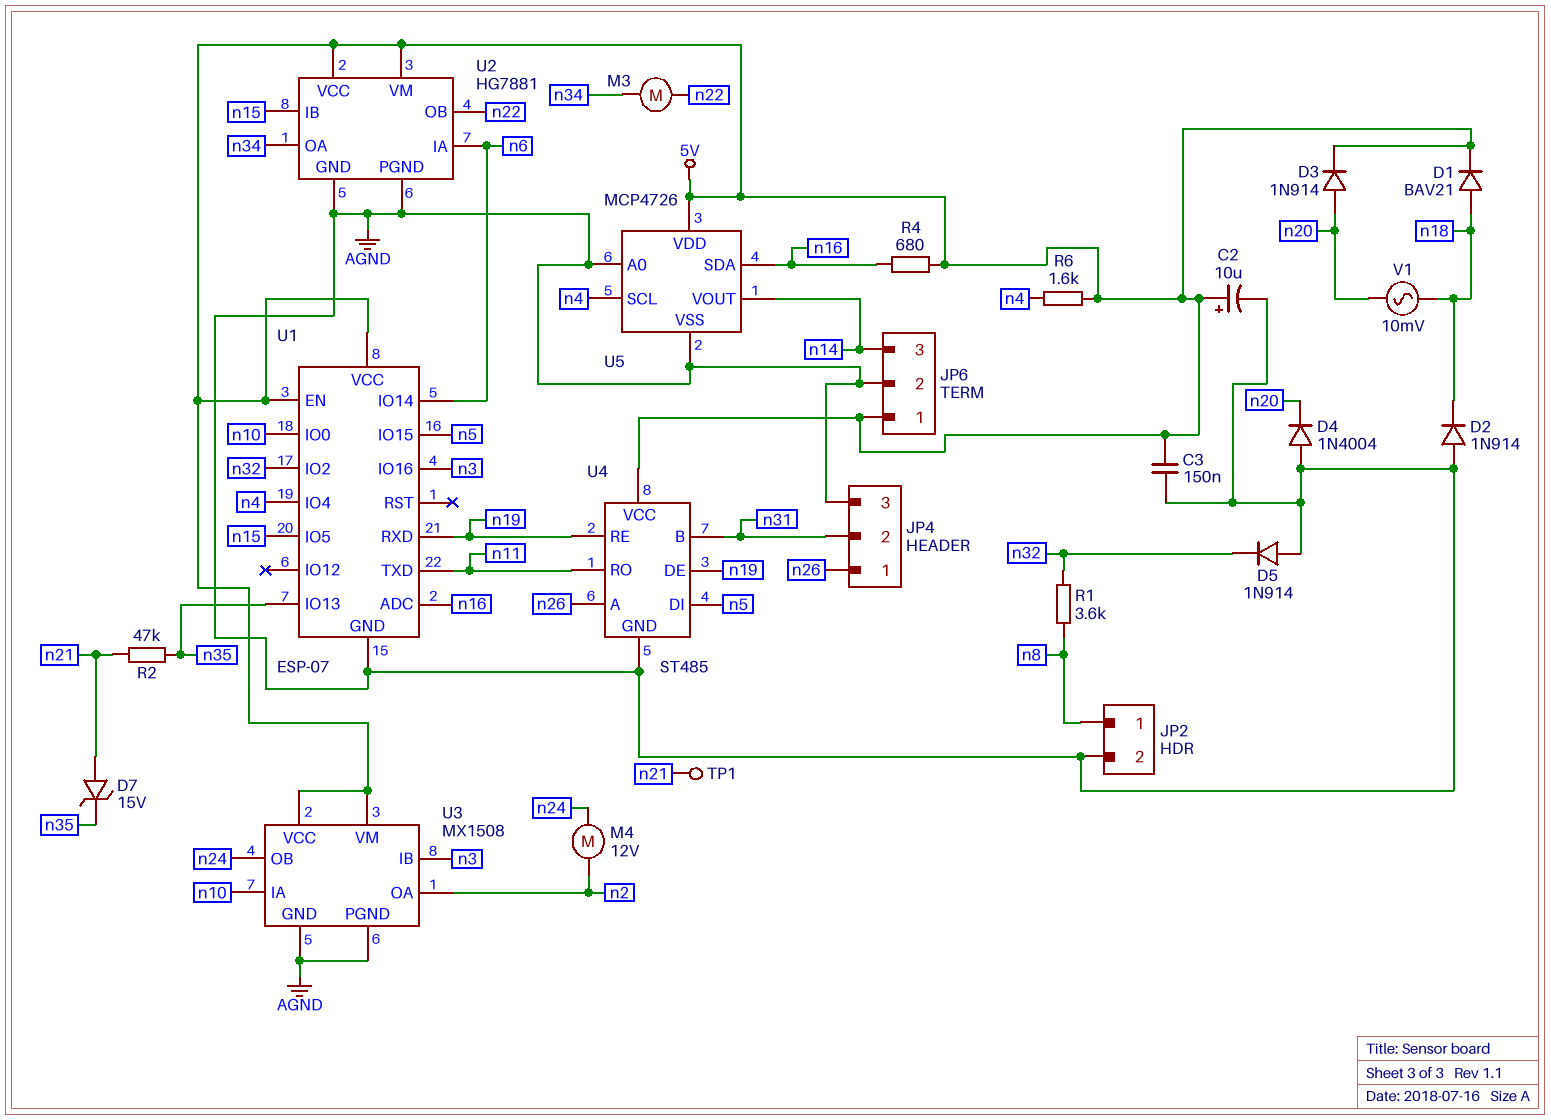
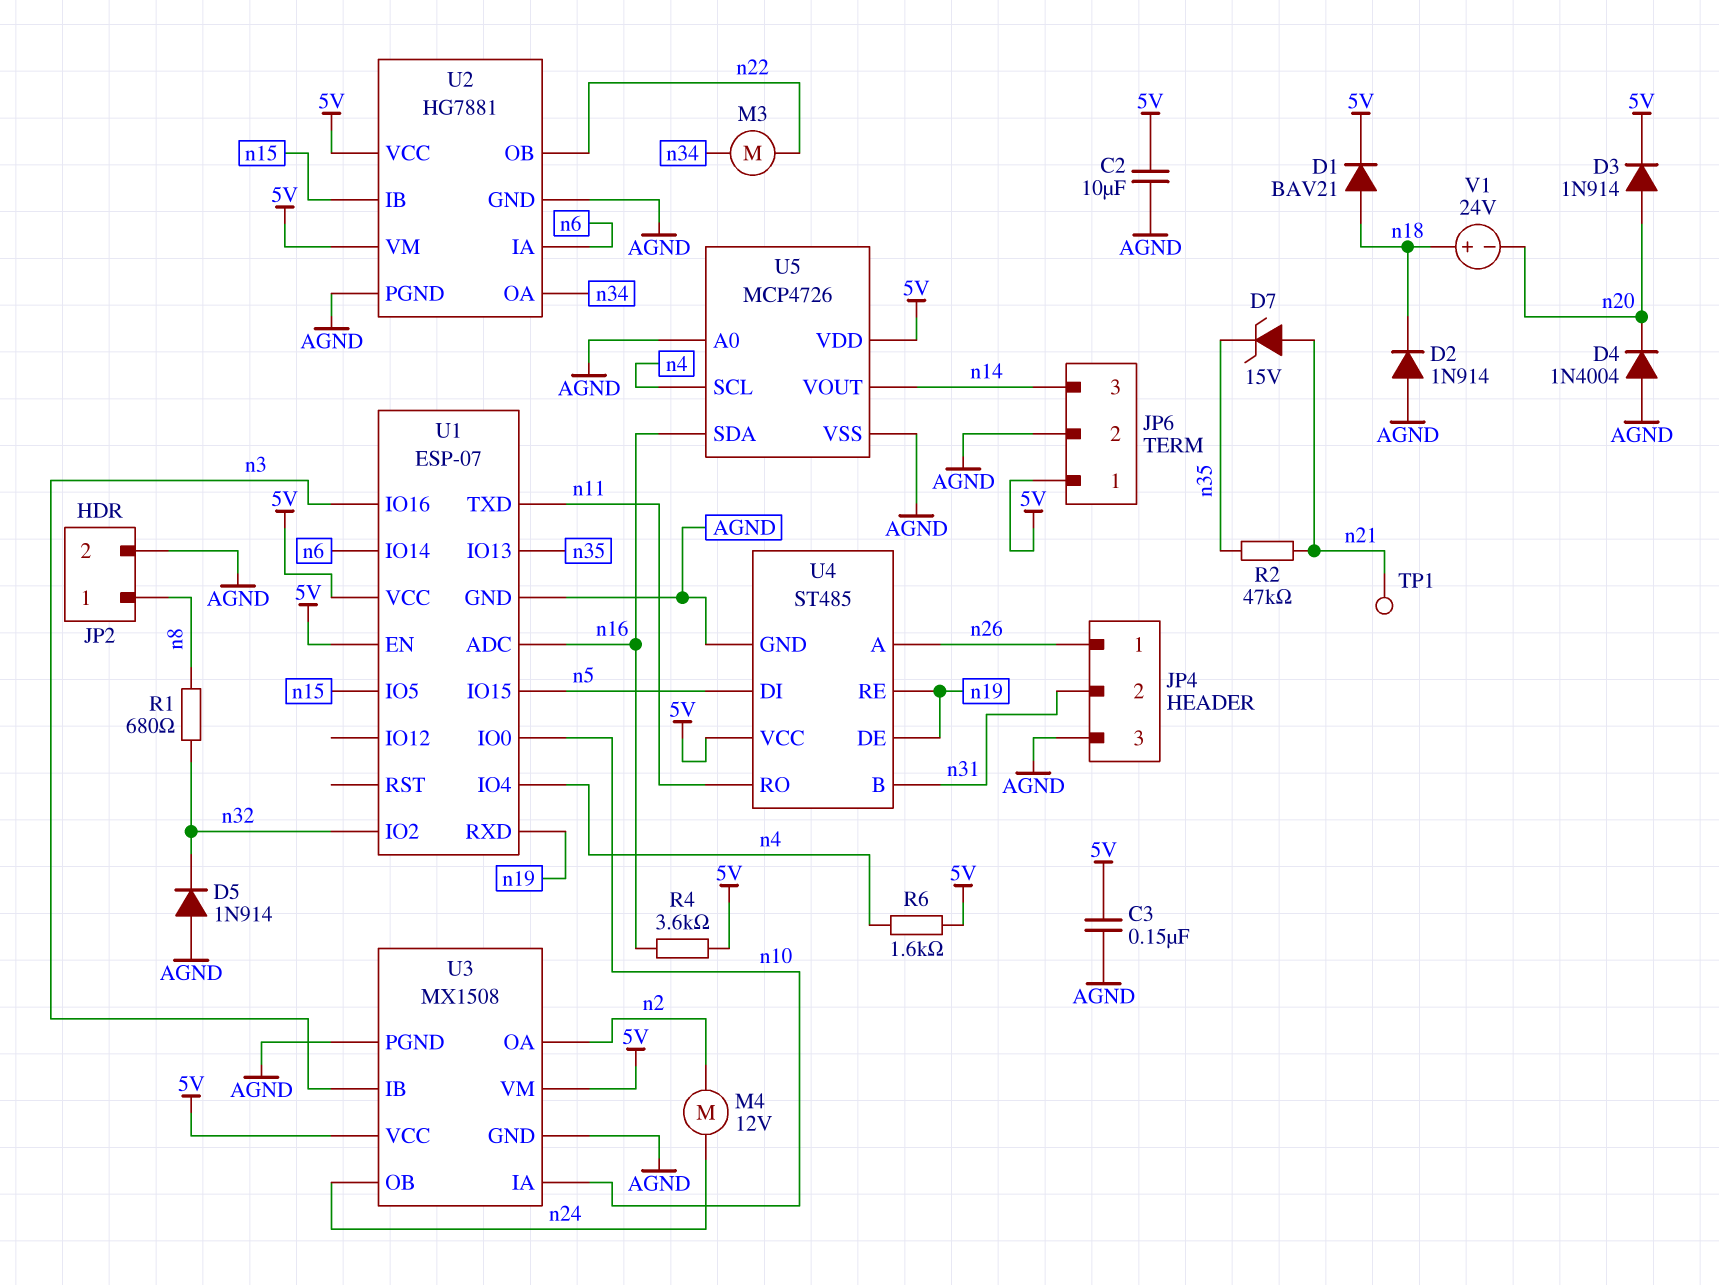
C2: 10uF (plus 5V, minus AGND) -> 10uF (5V, AGND)
R1: 3.6k (n8, n32) -> 680 (n8, n32)
R4: 680 (5V, n16) -> 3.6k (5V, n16)
V1: AC 10mV (n18, n20) -> 24V (plus n18, minus n20)

